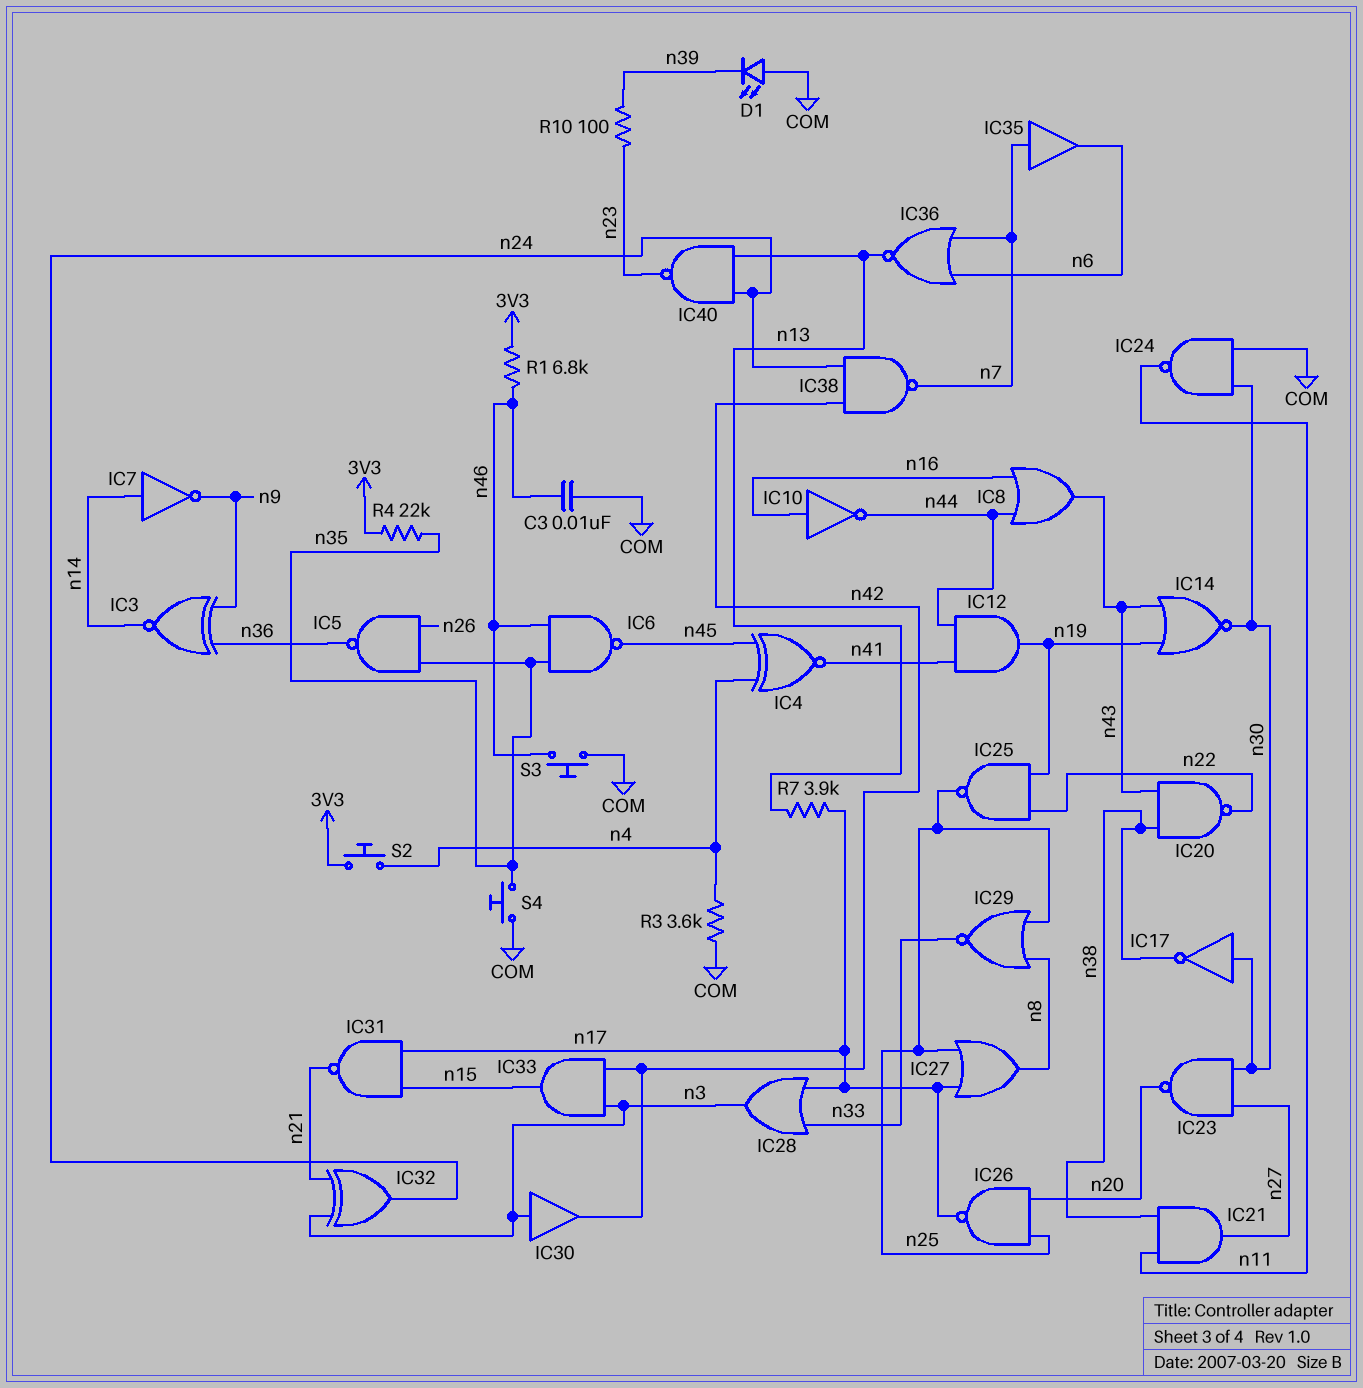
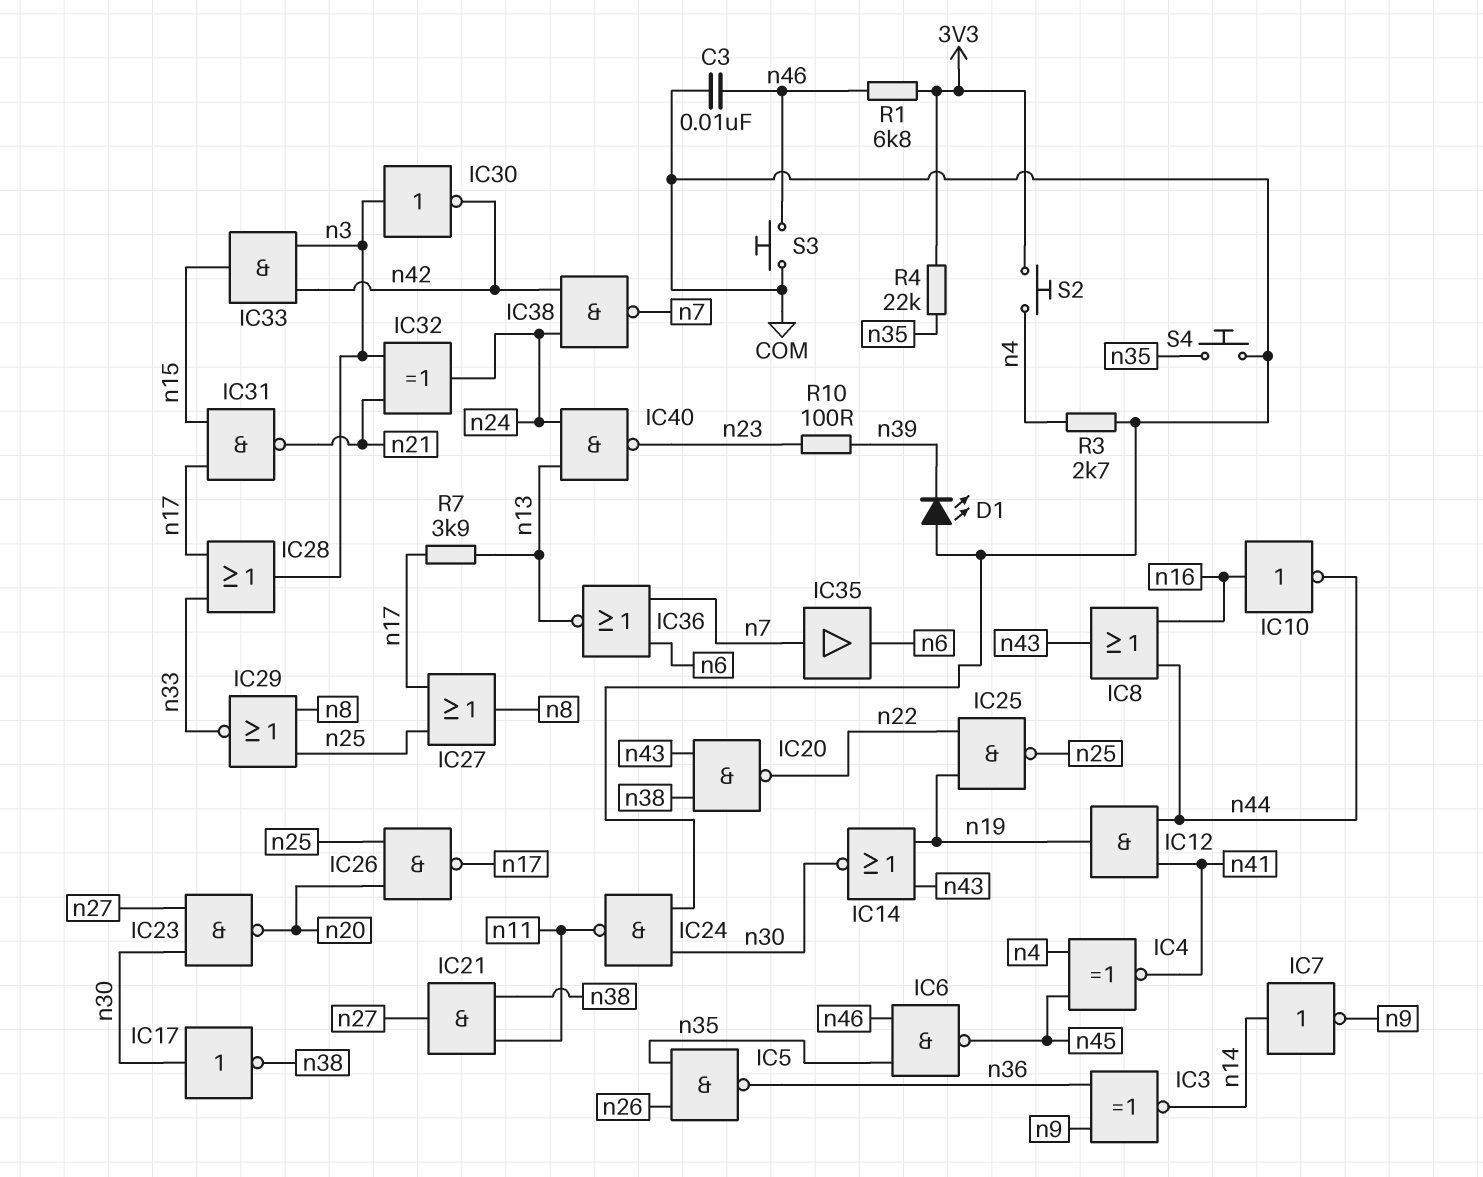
IC30: buffer (in n3, out n42) -> NOT (in n3, out n42)
R3: 3.6k (COM, n4) -> 2.7k (COM, n4)

